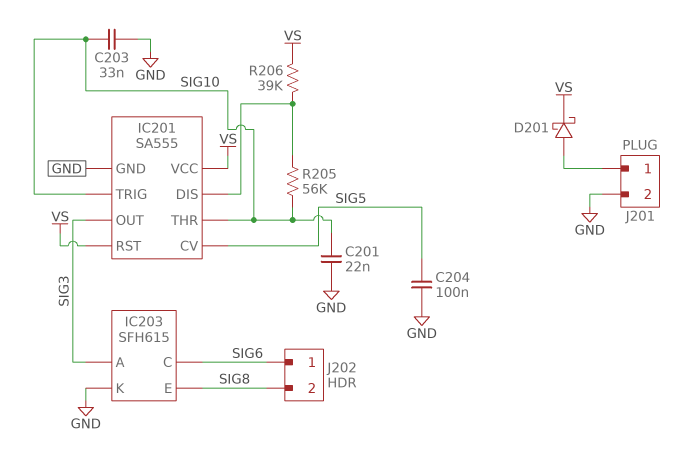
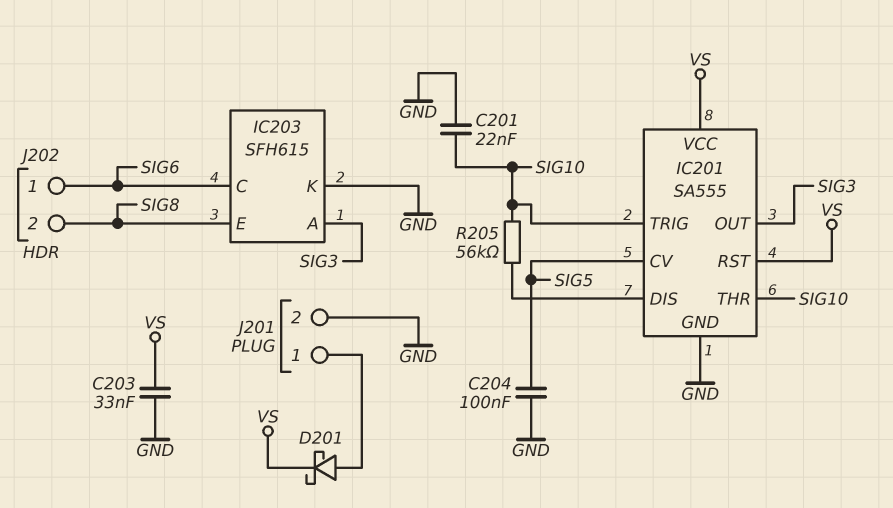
C203: 33nF (GND, SIG10) -> 33nF (GND, VS)
R206: 39k (IC201/DIS, VS) -> none

